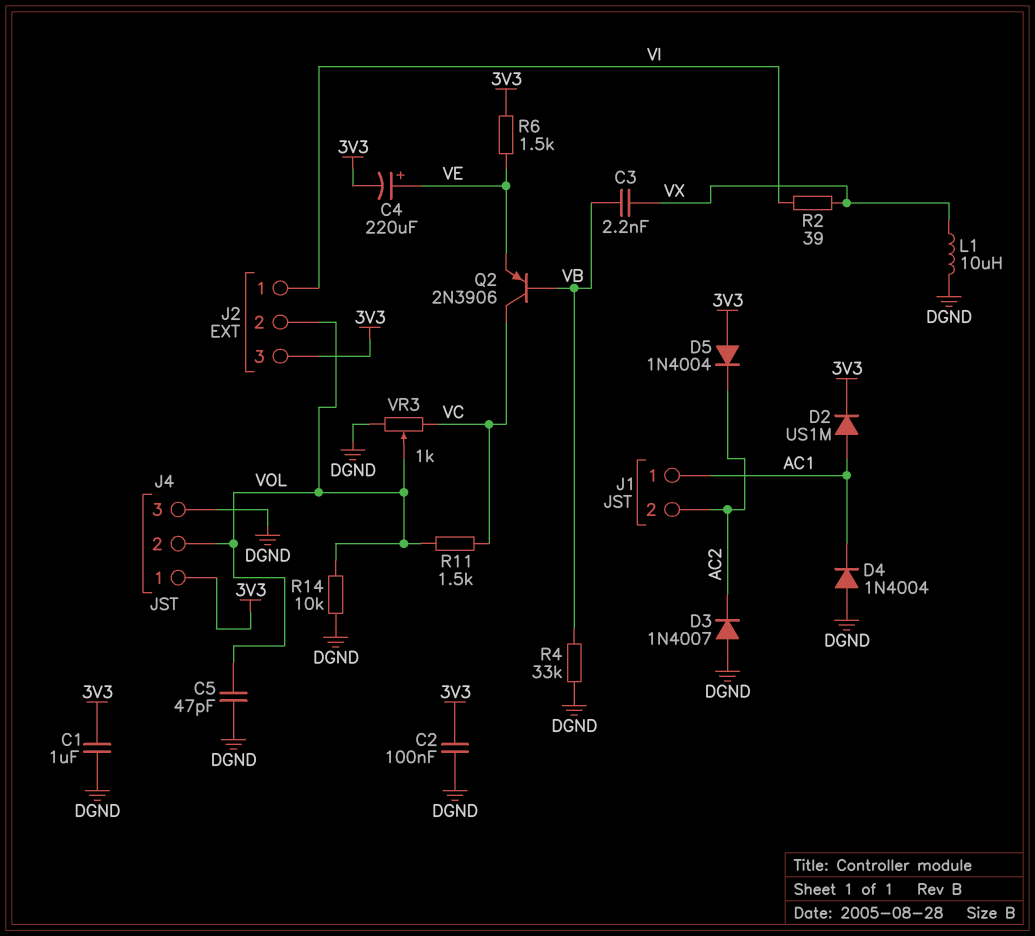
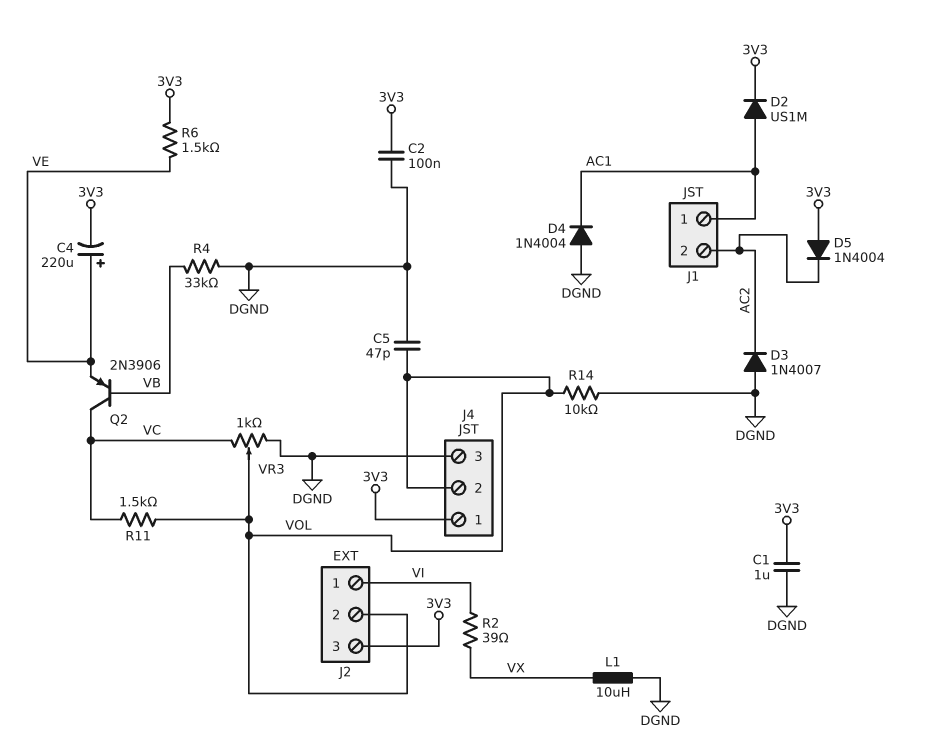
C3: 2.2nF (VB, VX) -> none

